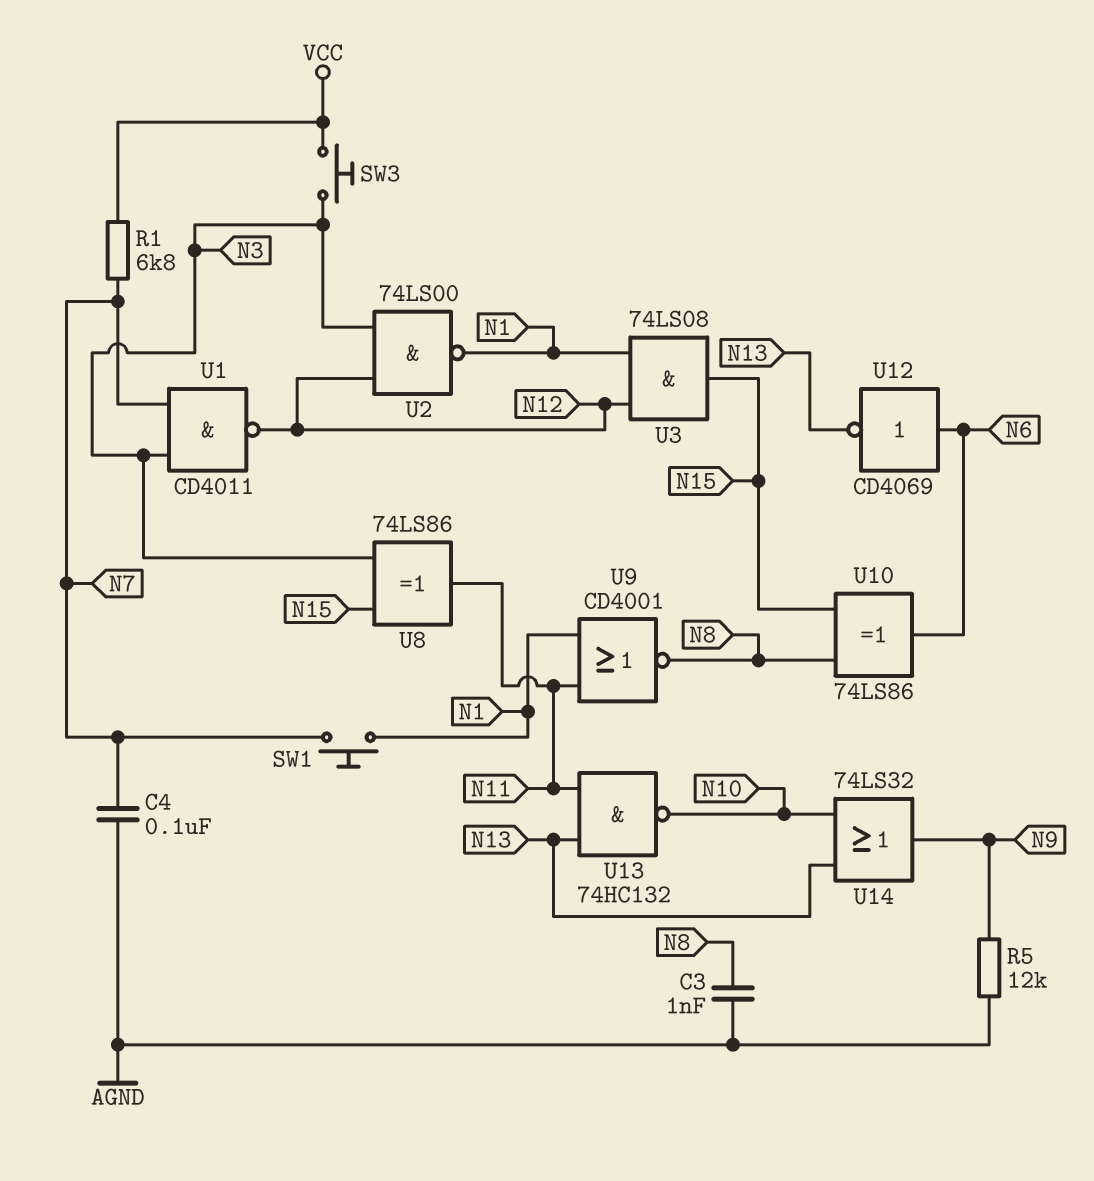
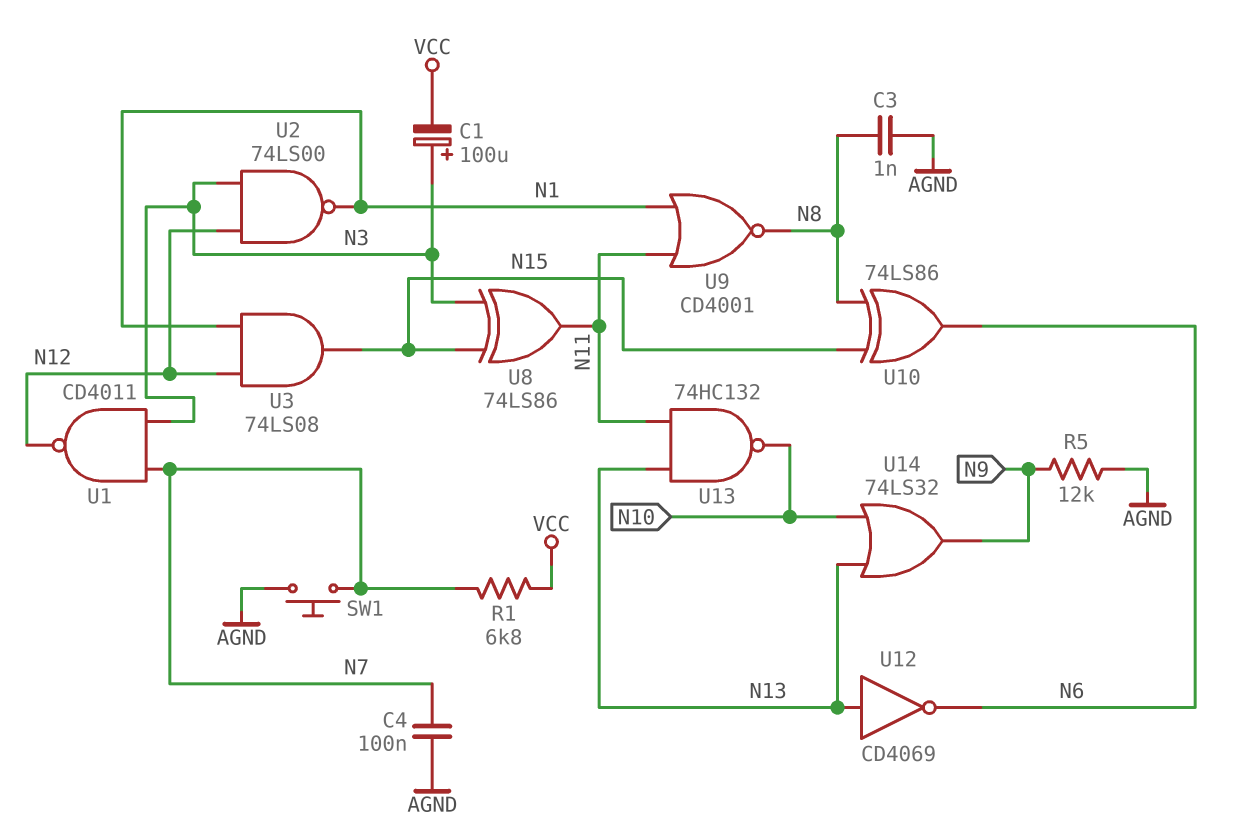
C1: none -> 100uF (plus N3, minus VCC)
SW1: button (N1, N7) -> button (AGND, N7)
SW3: button (N3, VCC) -> none
U12: NOT CD4069 (in N6, out N13) -> NOT CD4069 (in N13, out N6)

